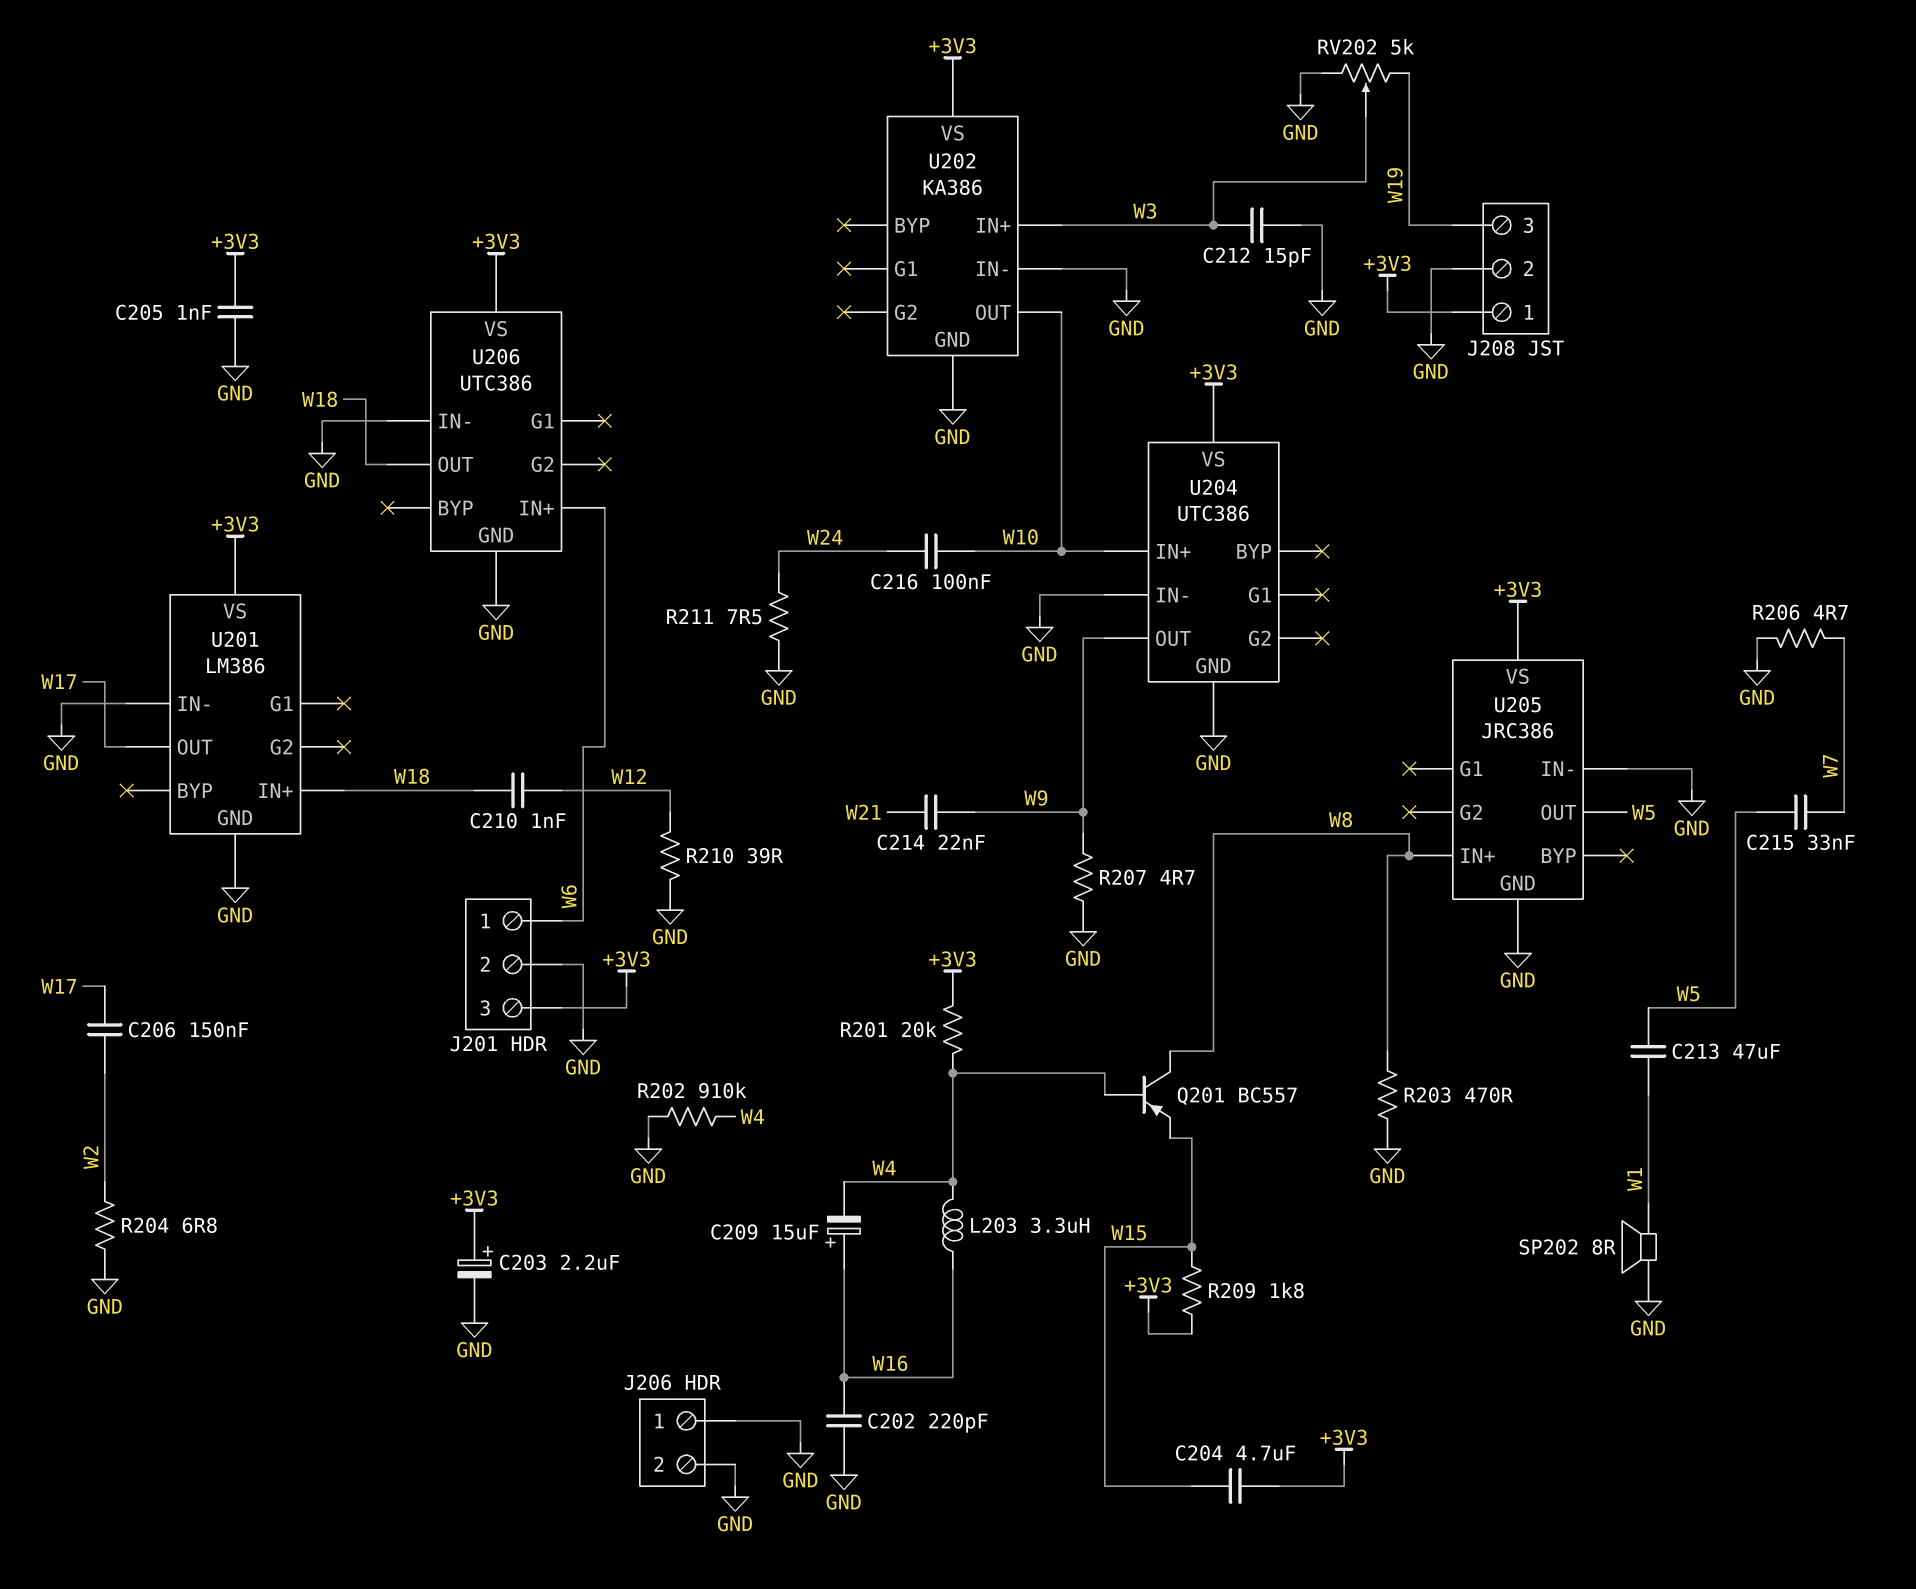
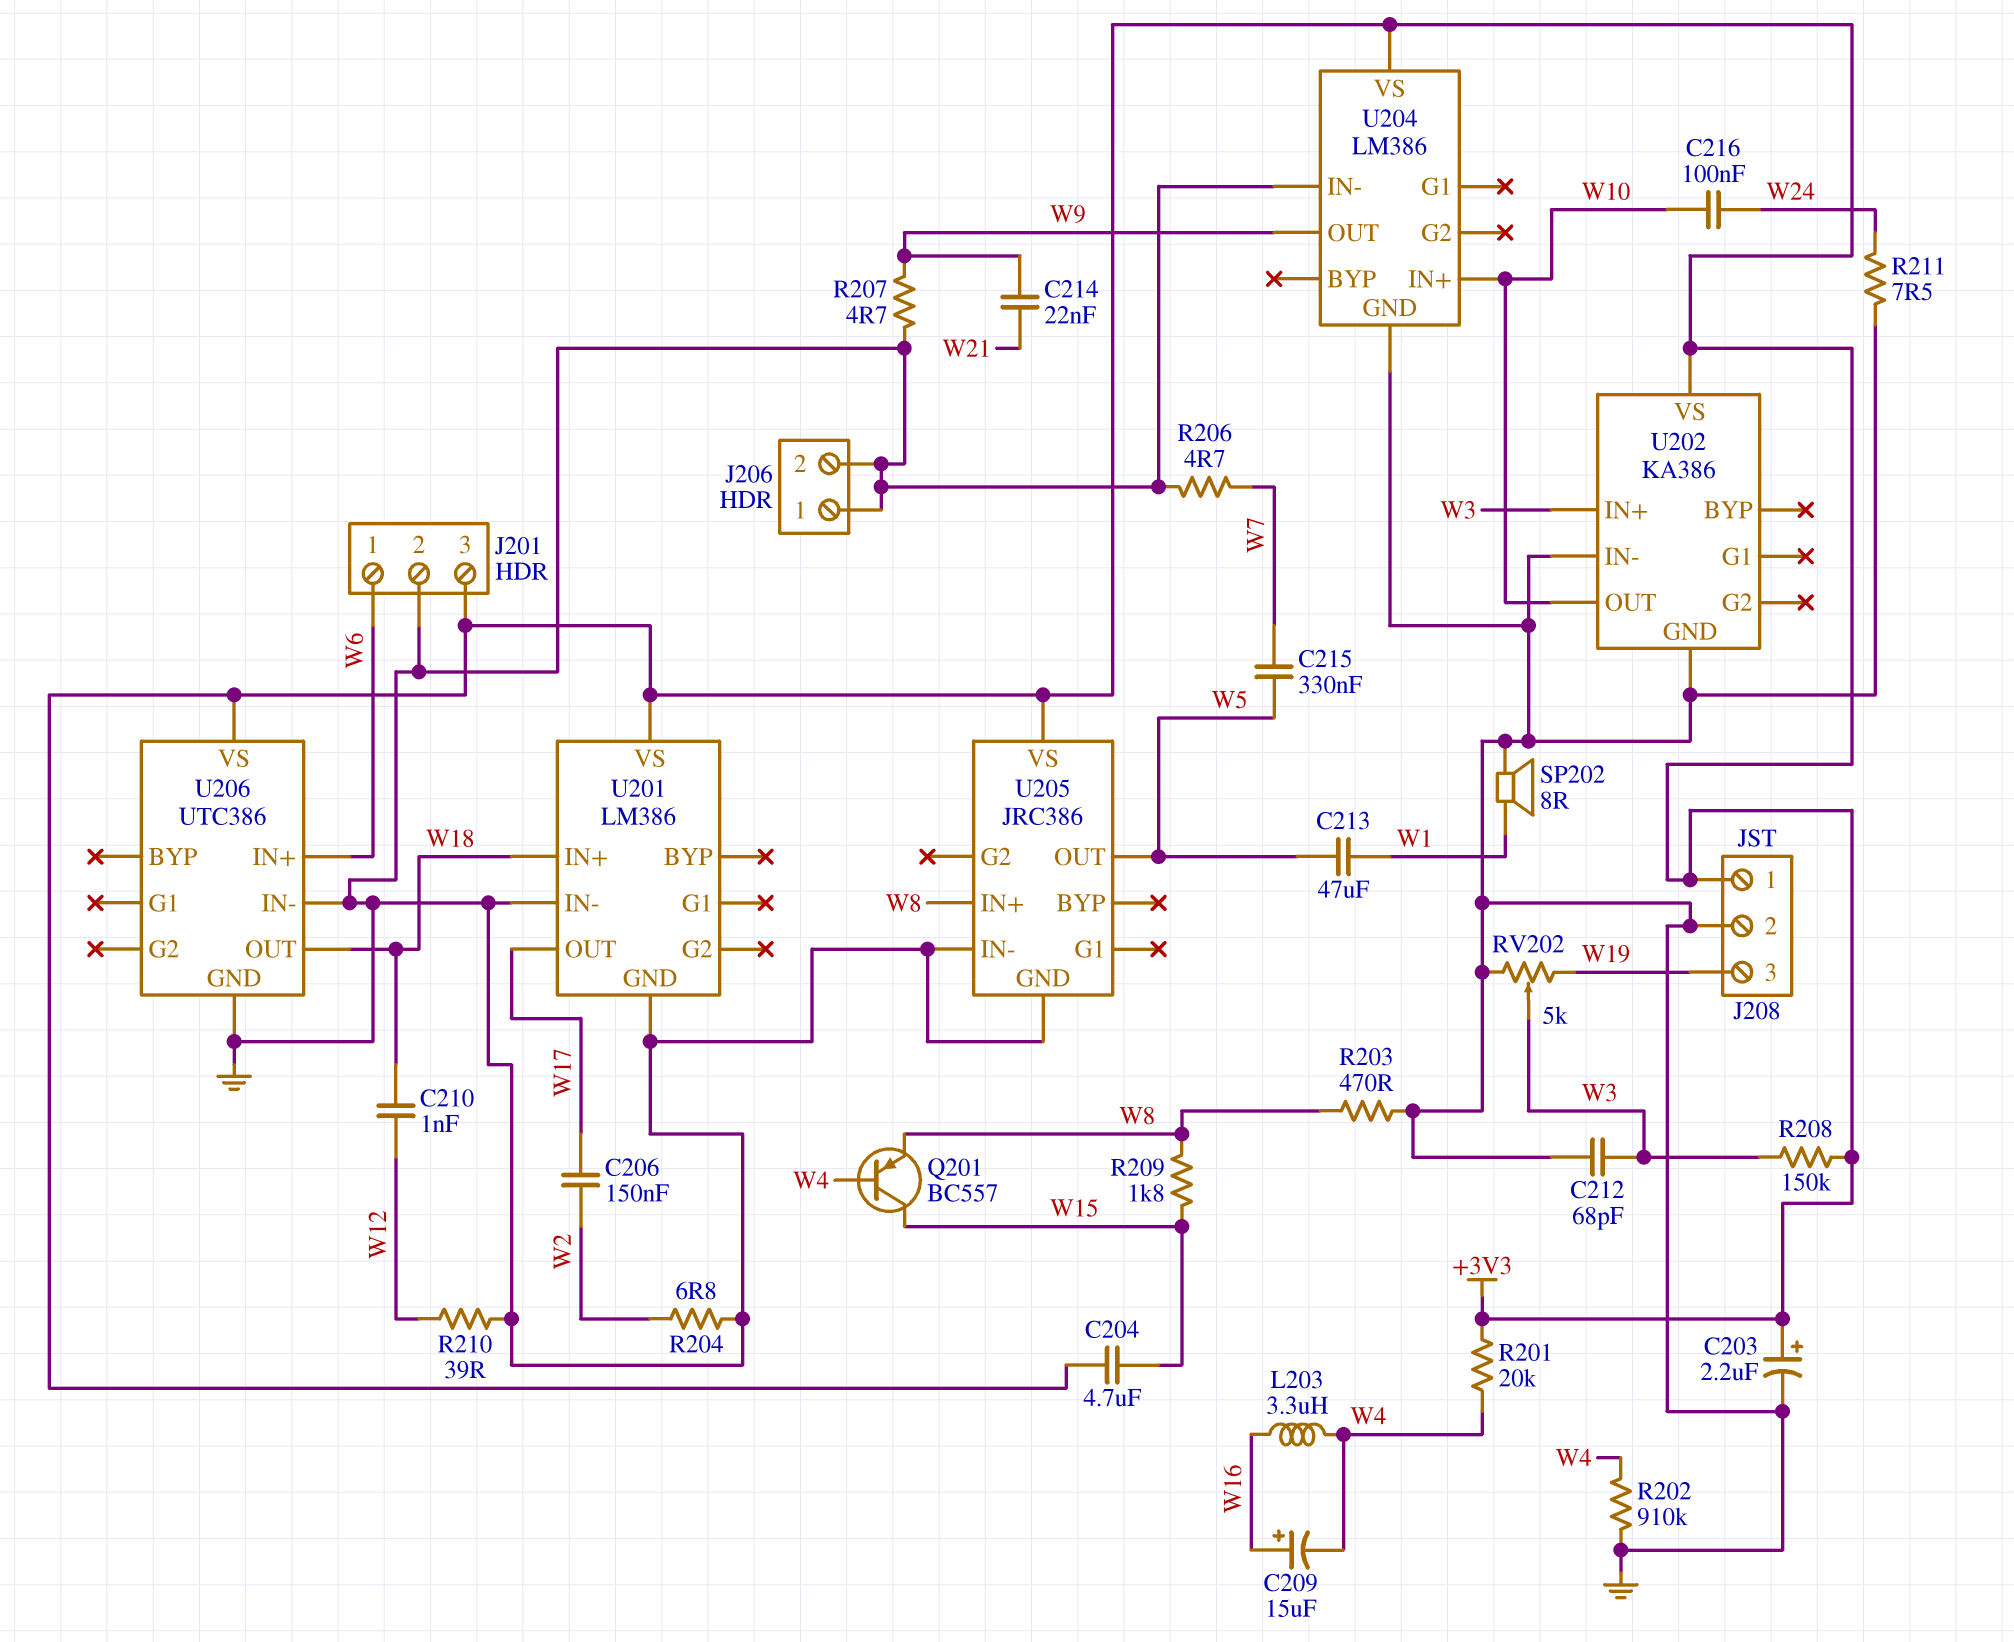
C202: 220pF (GND, W16) -> none
C205: 1nF (+3V3, GND) -> none
C212: 15pF (GND, W3) -> 68pF (GND, W3)
C215: 33nF (W5, W7) -> 330nF (W5, W7)
Q201: PNP BC557 (B W4, C W8, E W15) -> PNP BC557 (B W4, C W15, E W8)
R208: none -> 150k (+3V3, W3)
R209: 1.8k (+3V3, W15) -> 1.8k (W8, W15)
U204: UTC386 -> LM386

